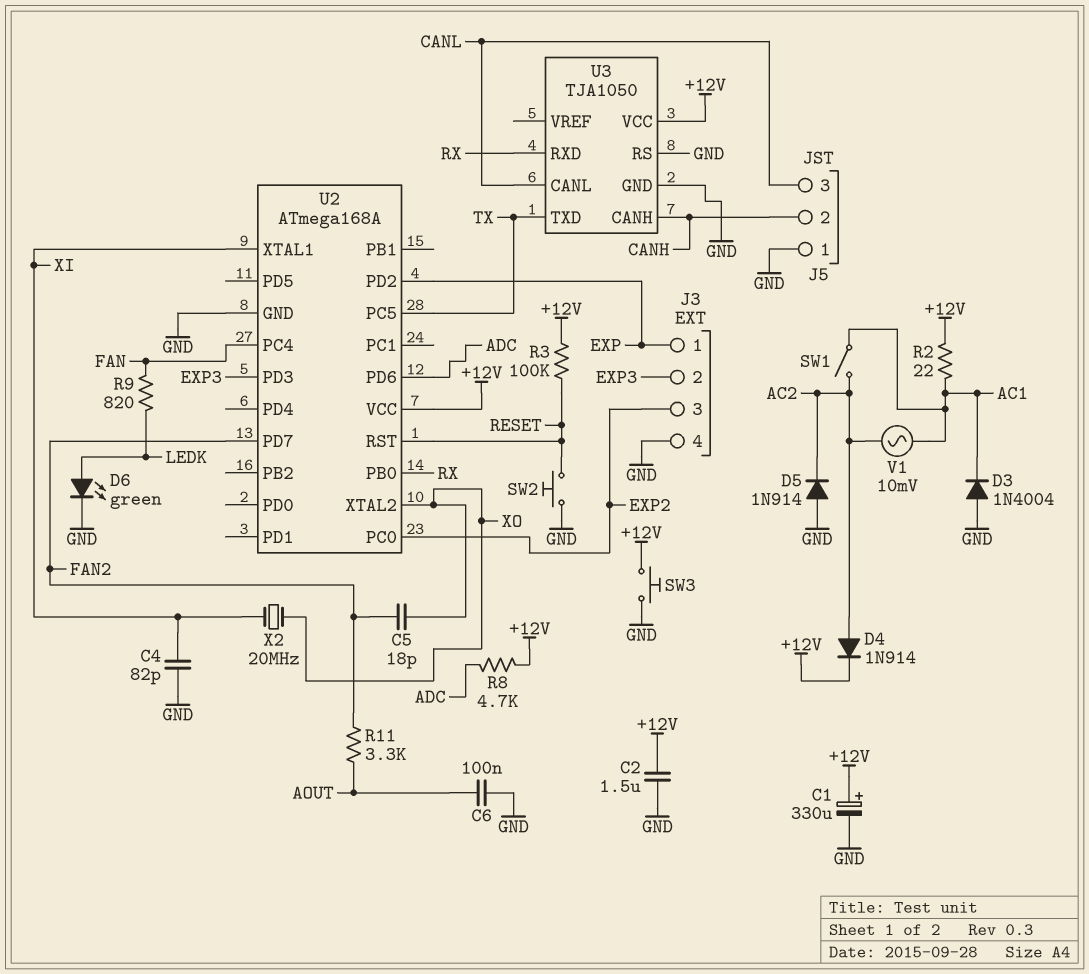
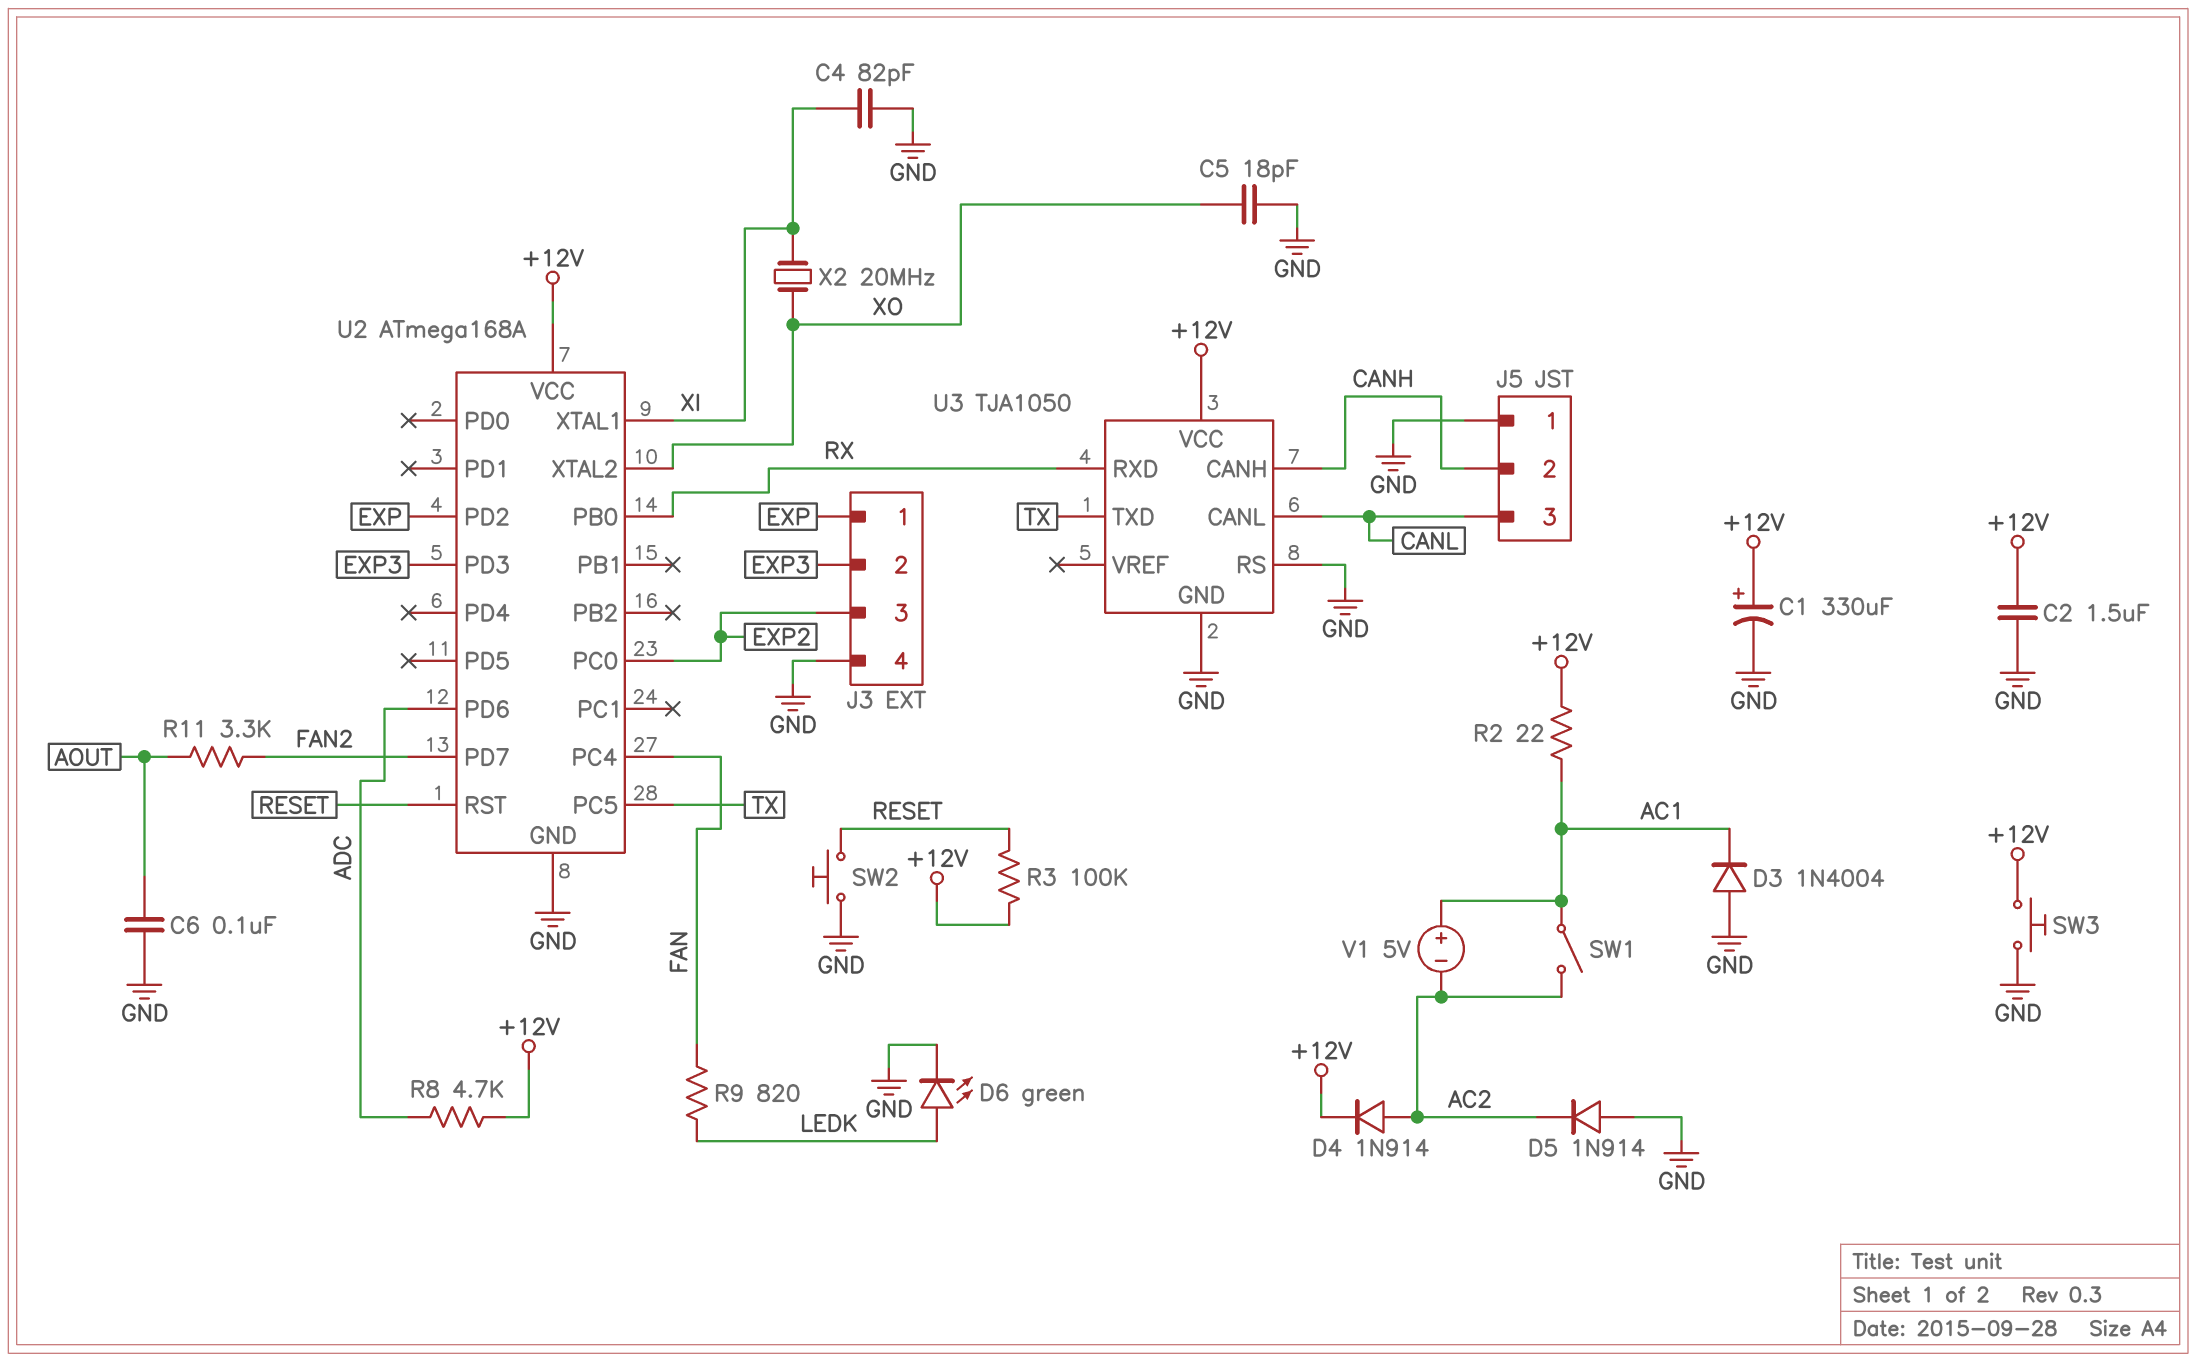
C5: 18pF (FAN2, XO) -> 18pF (GND, XO)
V1: AC 10mV (AC1, AC2) -> 5V (plus AC1, minus AC2)

